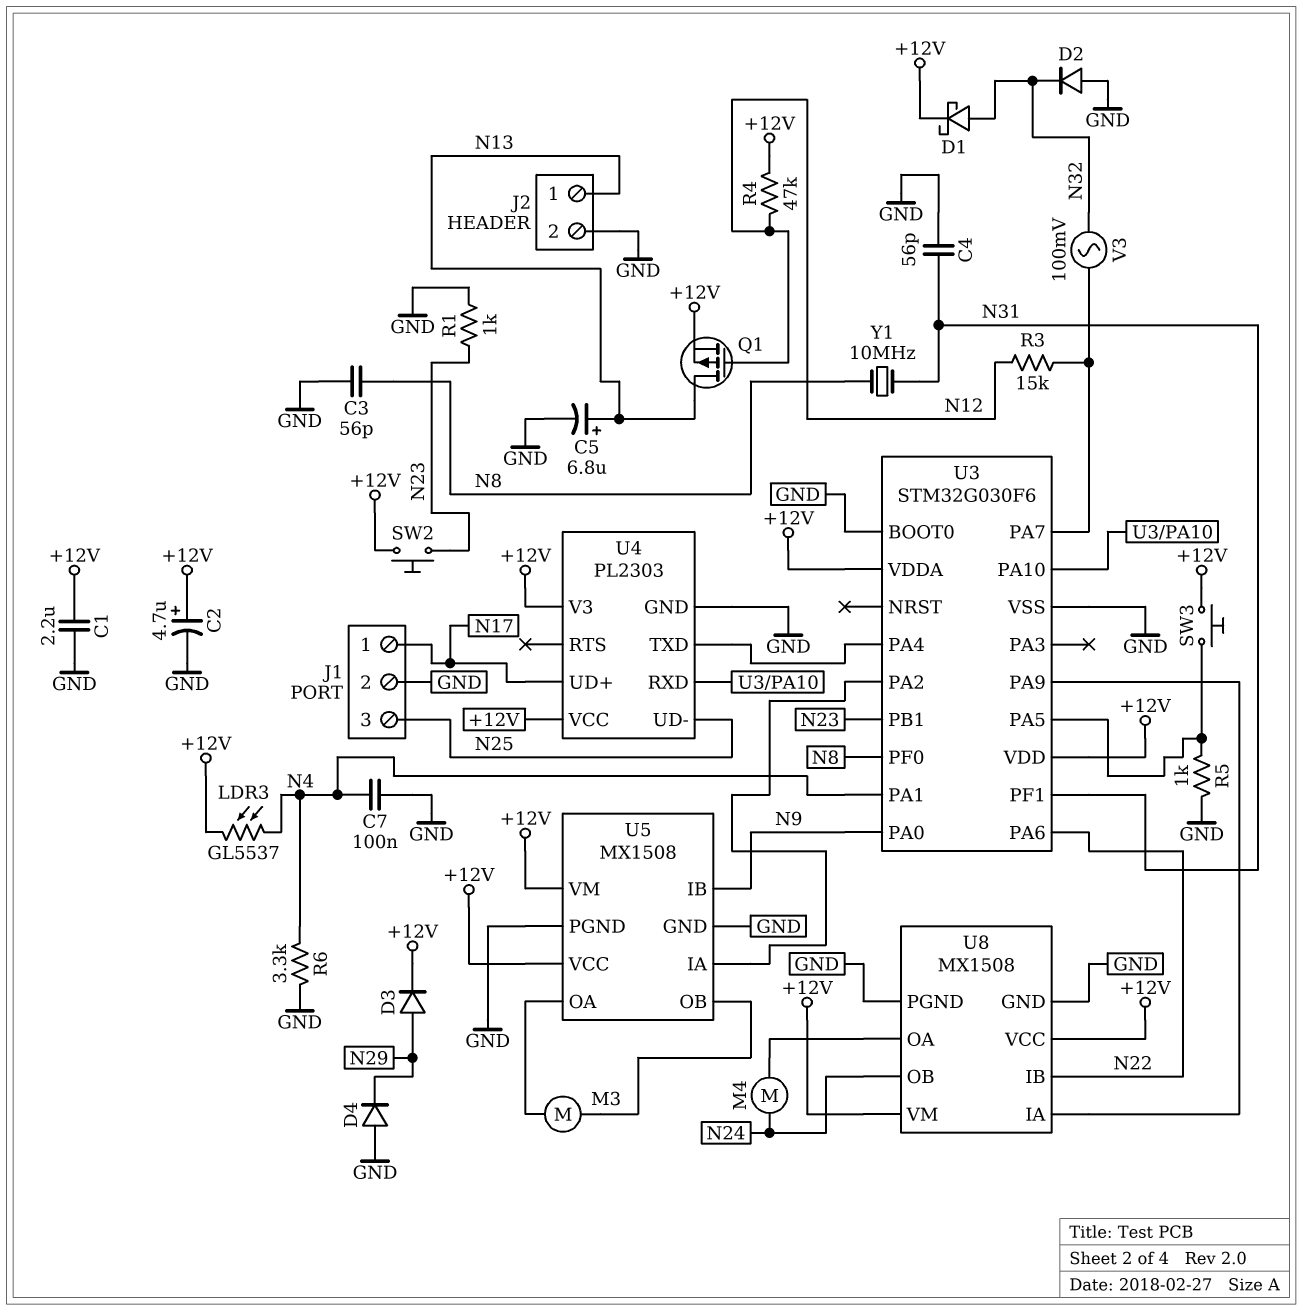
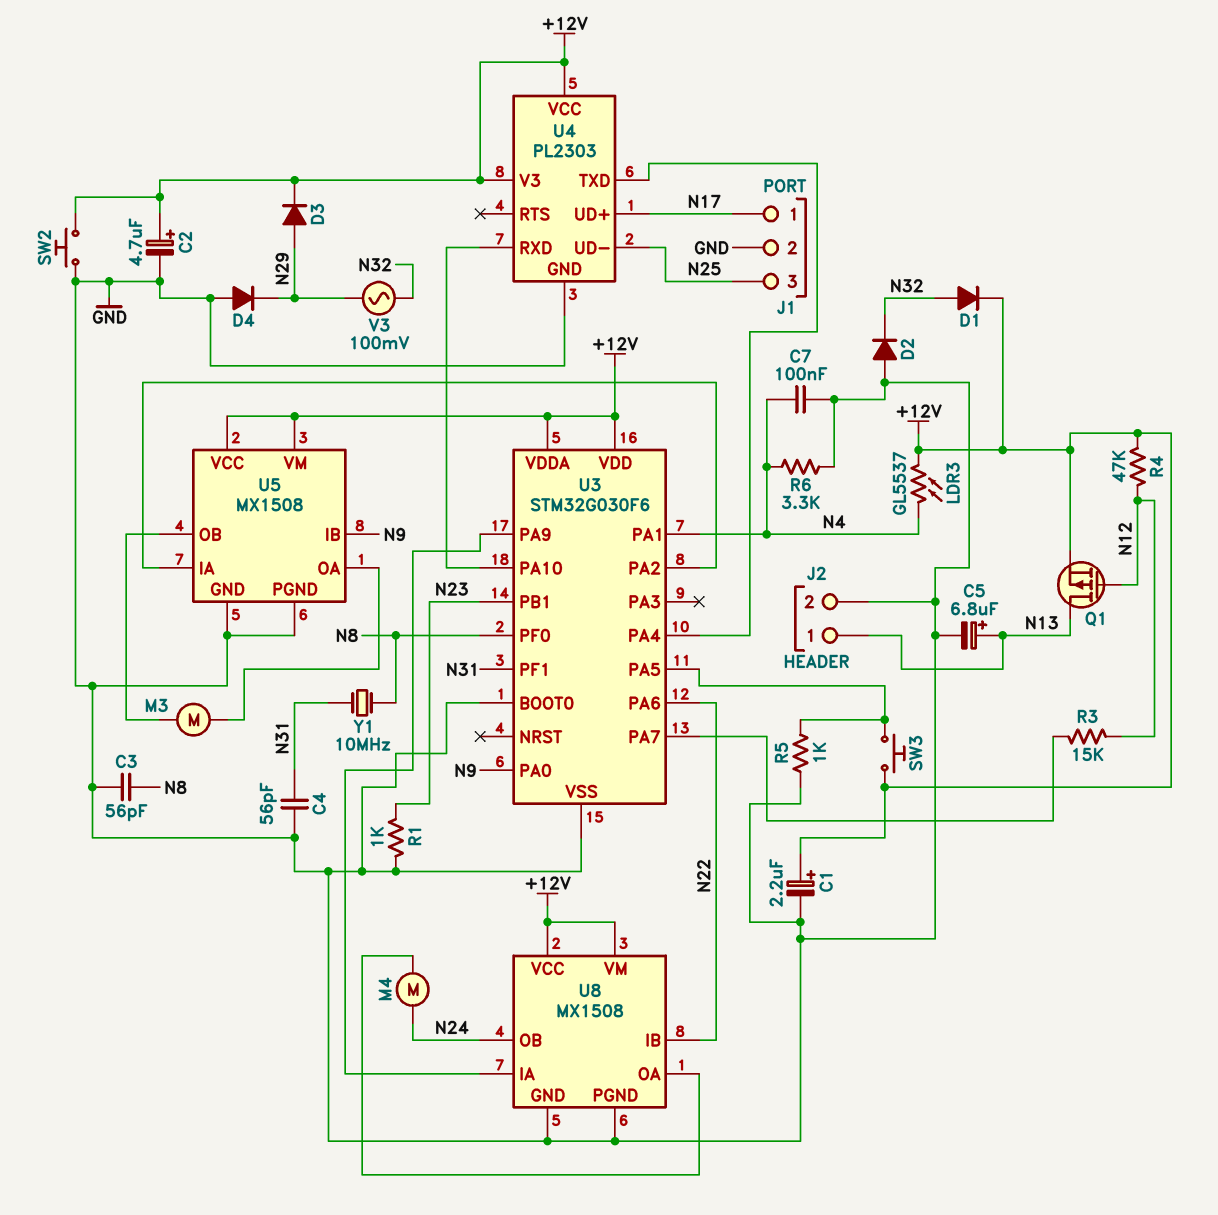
C1: 2.2uF (+12V, GND) -> 2.2uF (plus +12V, minus GND)
D1: schottky (A N32, K +12V) -> diode (A N32, K +12V)
SW2: button (+12V, N23) -> button (+12V, GND)
V3: AC 100mV (N32, U3/PA7) -> AC 100mV (N29, N32)

